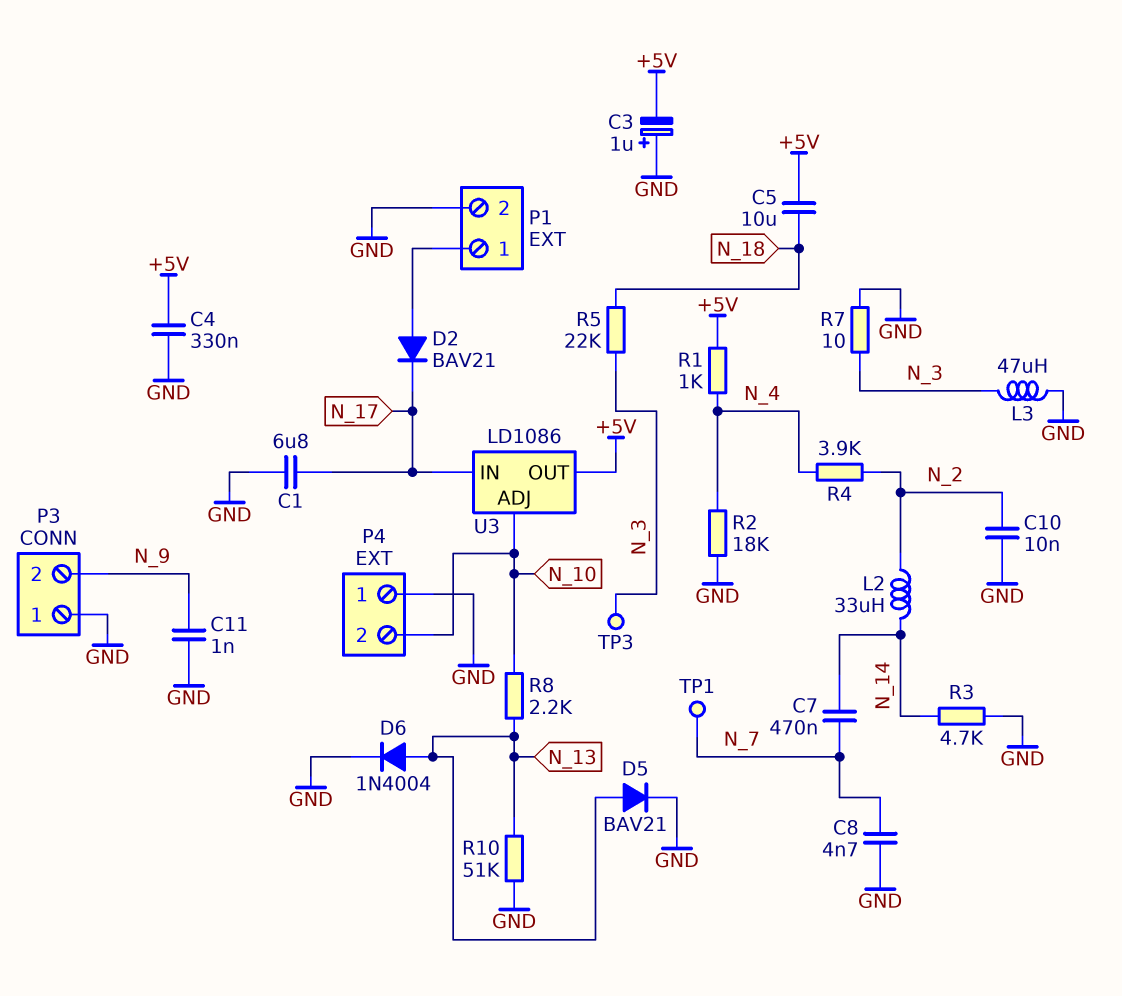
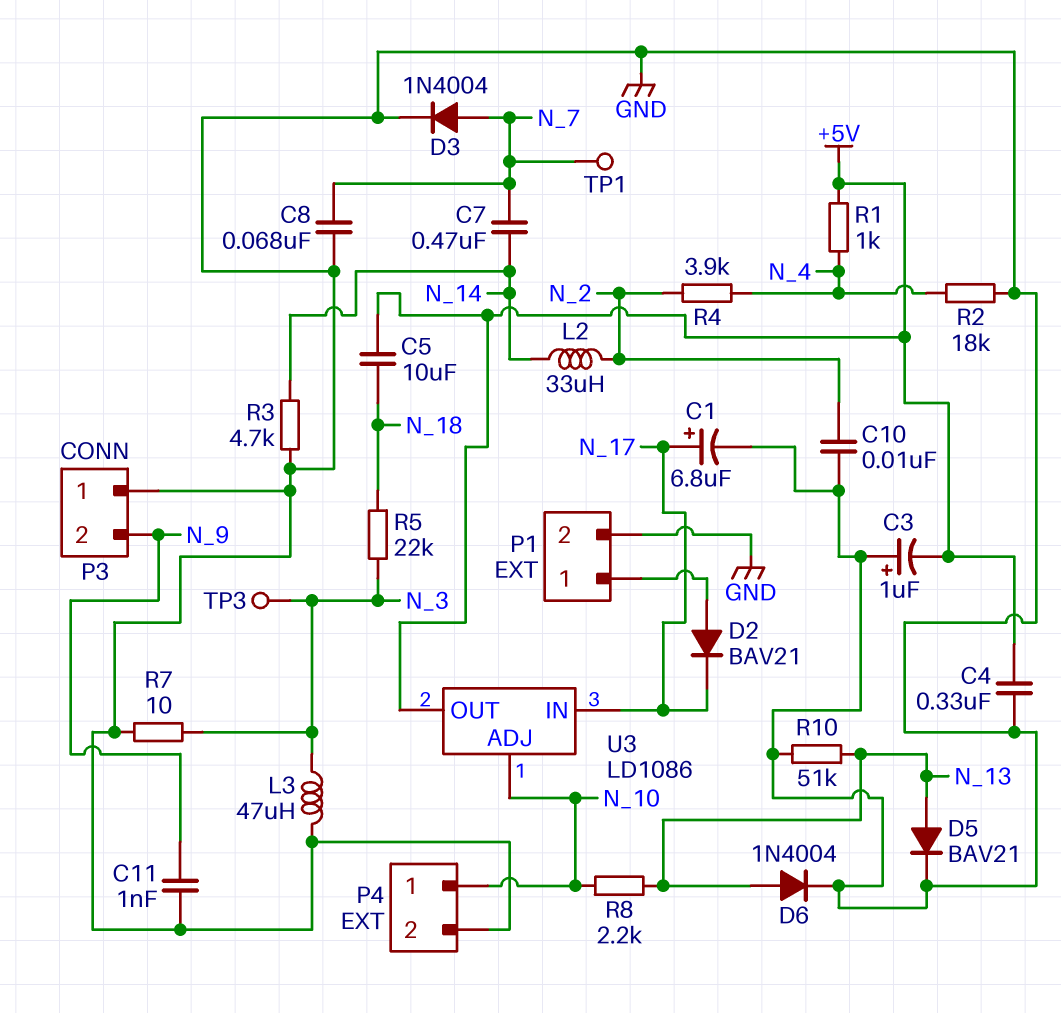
C1: 6.8uF (GND, N_17) -> 6.8uF (plus N_17, minus GND)
C8: 4.7nF (GND, N_7) -> 68nF (GND, N_7)
D3: none -> diode 1N4004 (A N_7, K GND)
P4 pin 1: GND -> N_10
P4 pin 2: N_10 -> GND

